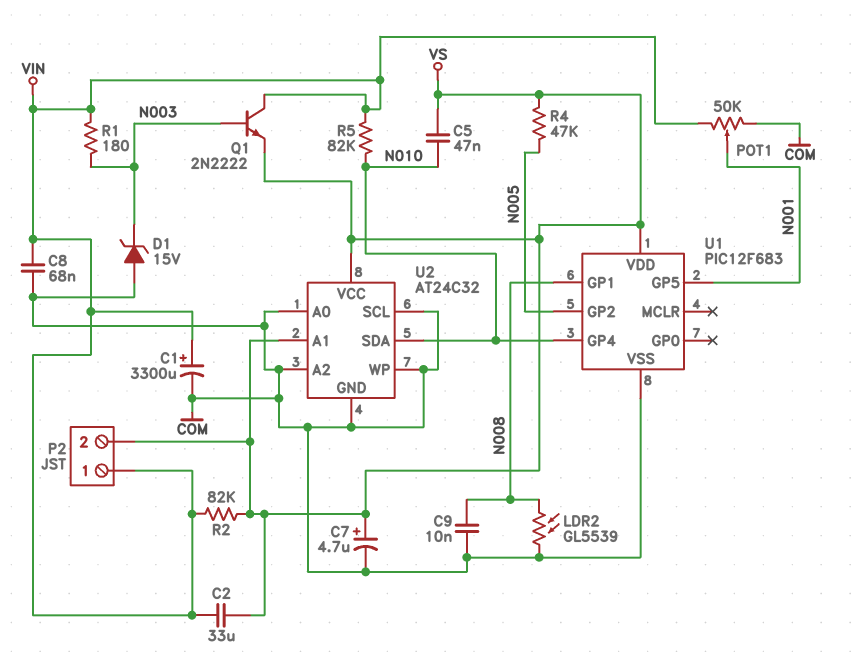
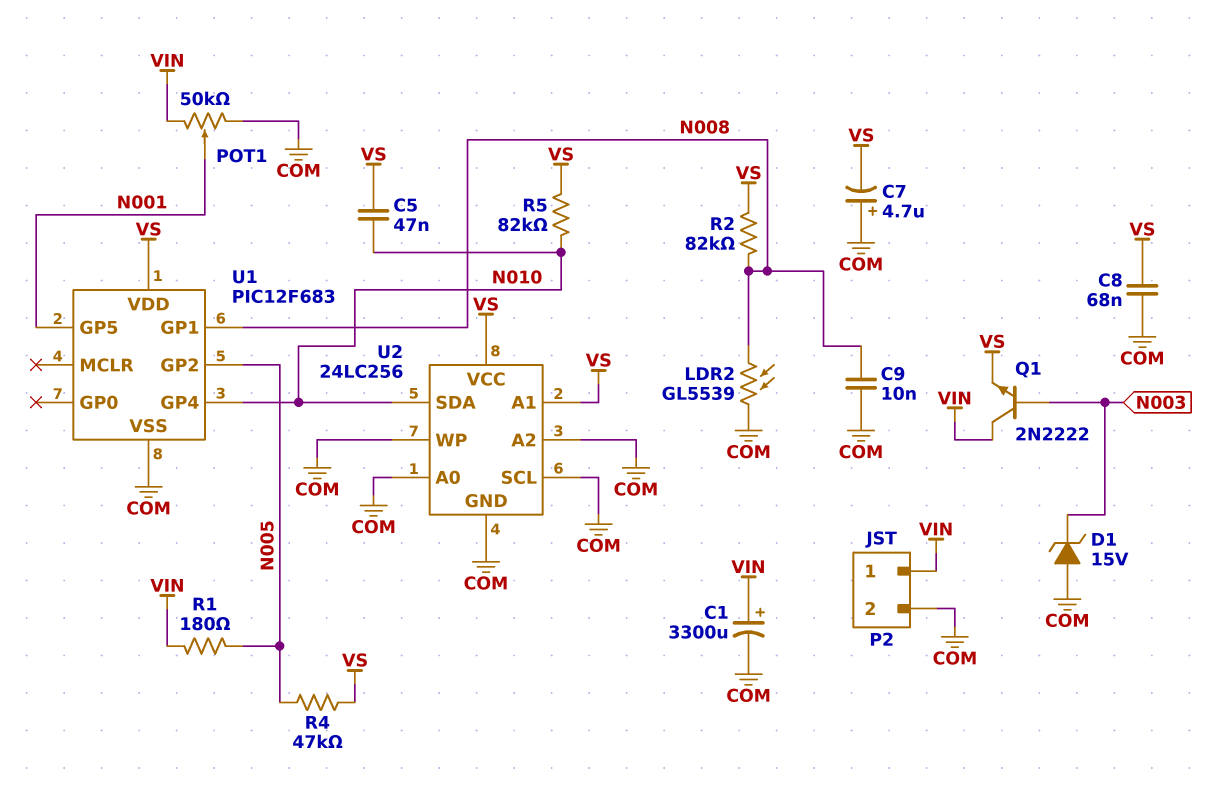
C2: 33uF (VIN, VS) -> none
C7: 4.7uF (plus VS, minus COM) -> 4.7uF (plus COM, minus VS)
C8: 68nF (COM, VIN) -> 68nF (COM, VS)
P2 pin 2: VS -> COM
R1: 180 (N003, VIN) -> 180 (N005, VIN)
R2: 82k (VIN, VS) -> 82k (N008, VS)
R5: 82k (N010, VIN) -> 82k (N010, VS)
U2: AT24C32 -> 24LC256

